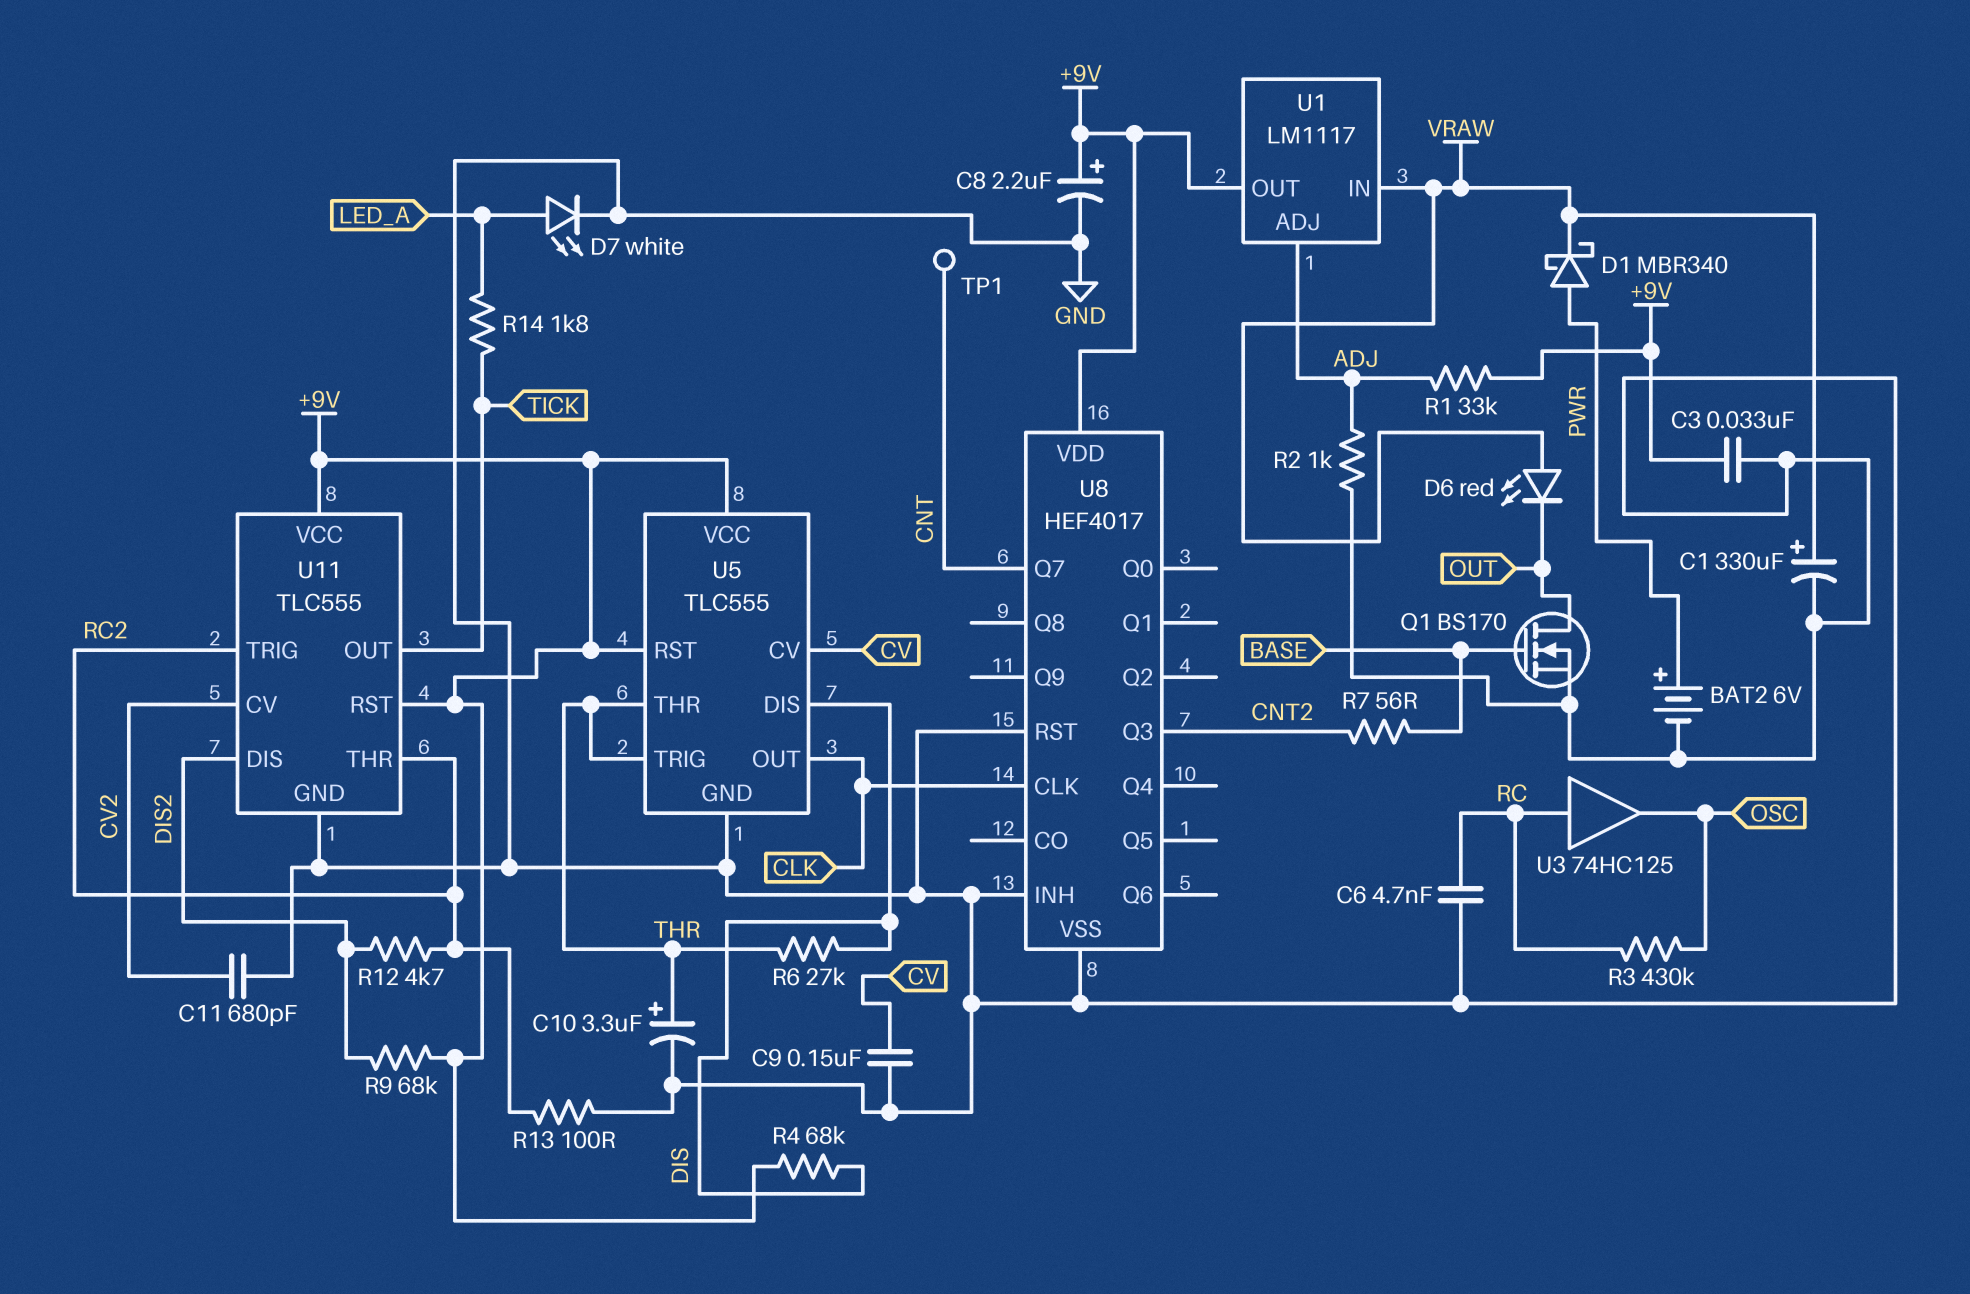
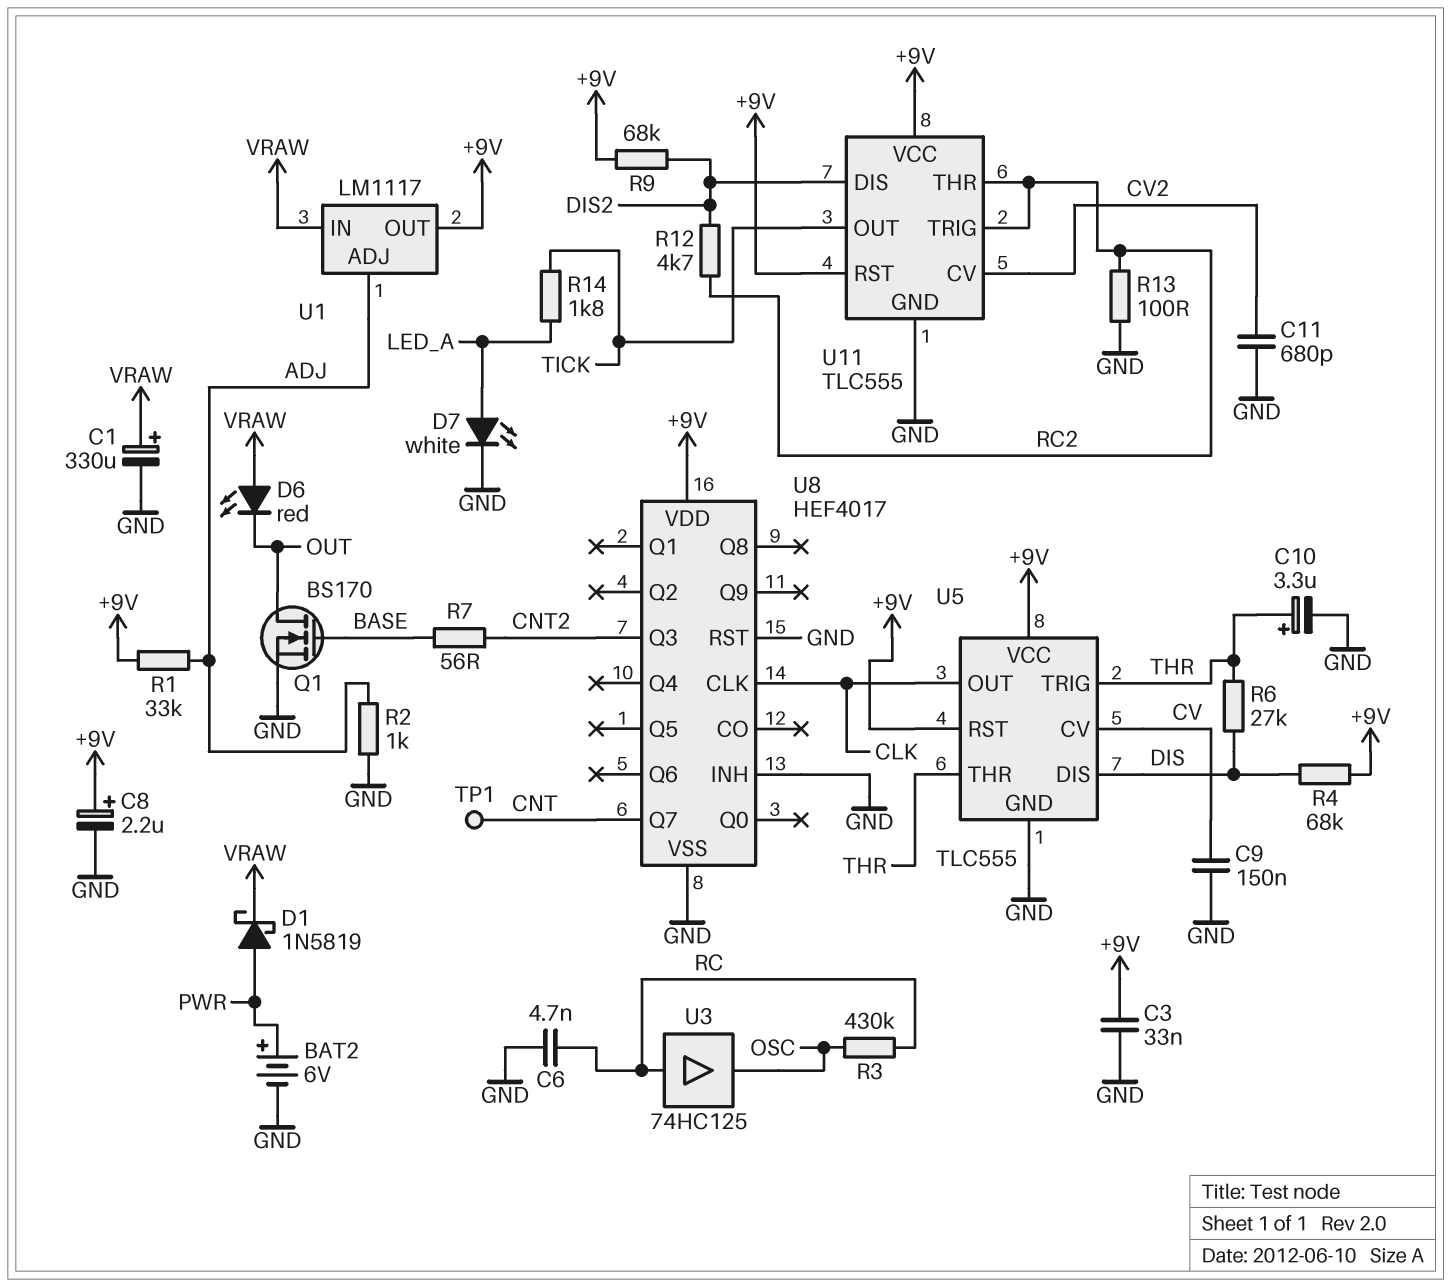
D1: schottky MBR340 (A PWR, K VRAW) -> schottky 1N5819 (A PWR, K VRAW)

